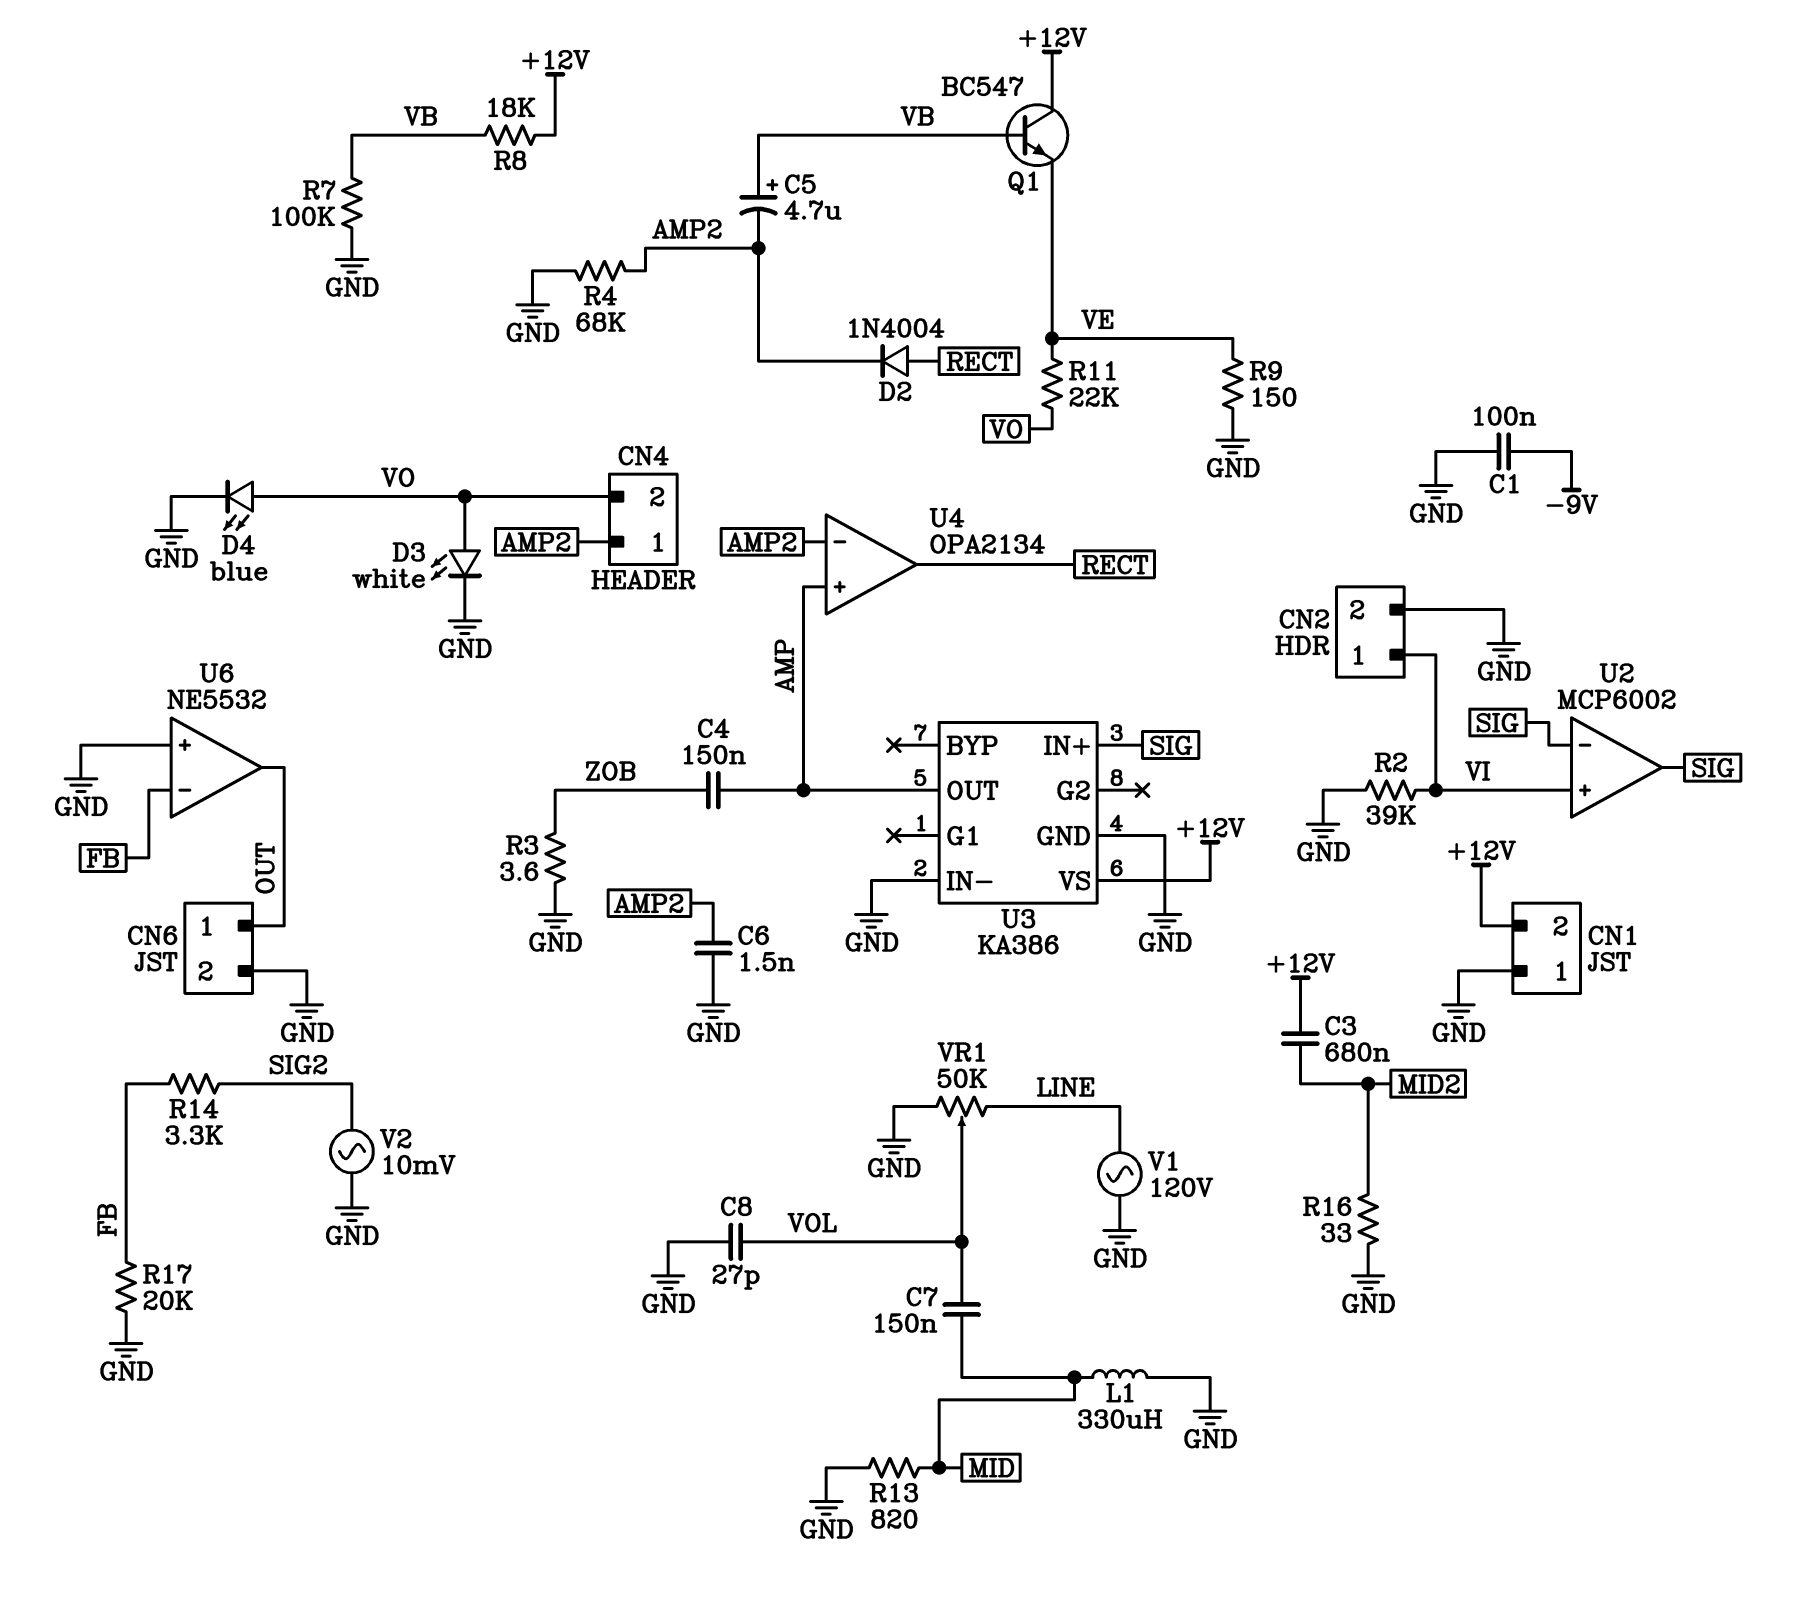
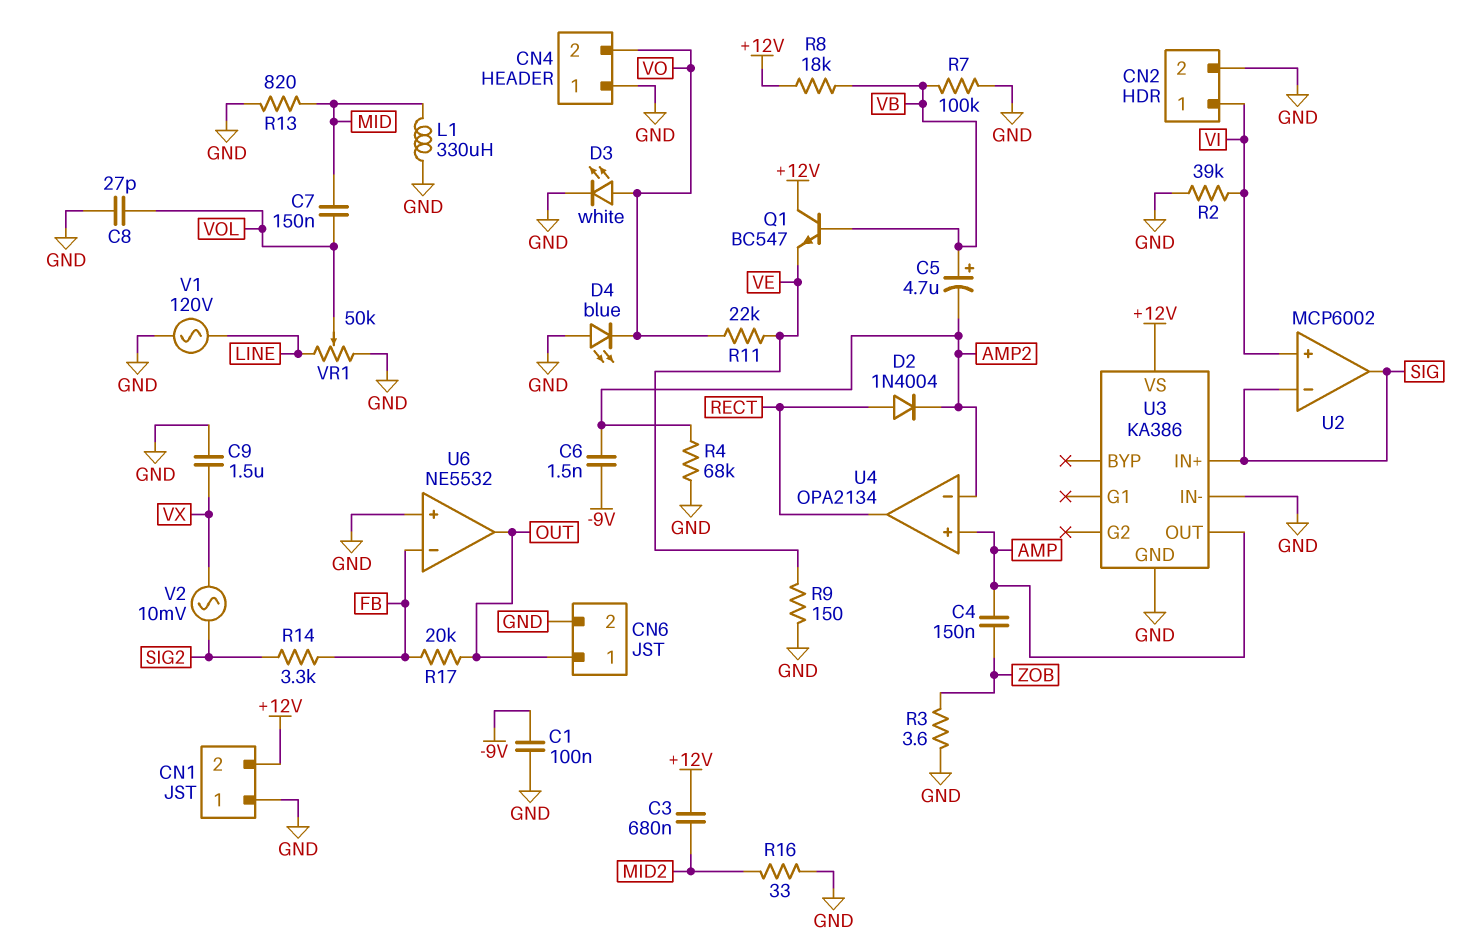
C6: 1.5nF (AMP2, GND) -> 1.5nF (-9V, AMP2)
C9: none -> 1.5uF (GND, VX)
CN4 pin 1: AMP2 -> GND
D4: LED blue (A VO, K GND) -> LED blue (A GND, K VO)
R17: 20k (FB, GND) -> 20k (FB, OUT)
V2: AC 10mV (GND, SIG2) -> AC 10mV (SIG2, VX)

